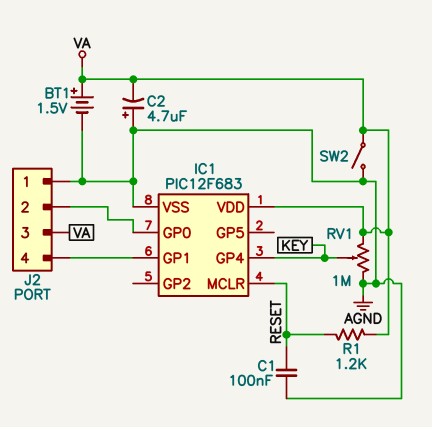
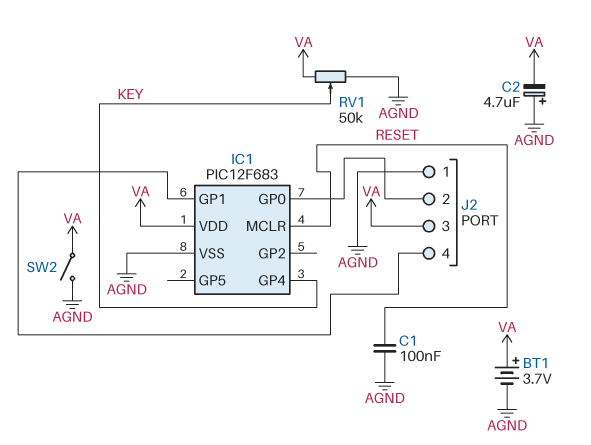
BT1: 1.5V (plus VA, minus AGND) -> 3.7V (plus VA, minus AGND)
R1: 1.2k (RESET, VA) -> none
RV1: 1M (AGND, VA, wiper KEY) -> 50k (AGND, VA, wiper KEY)

